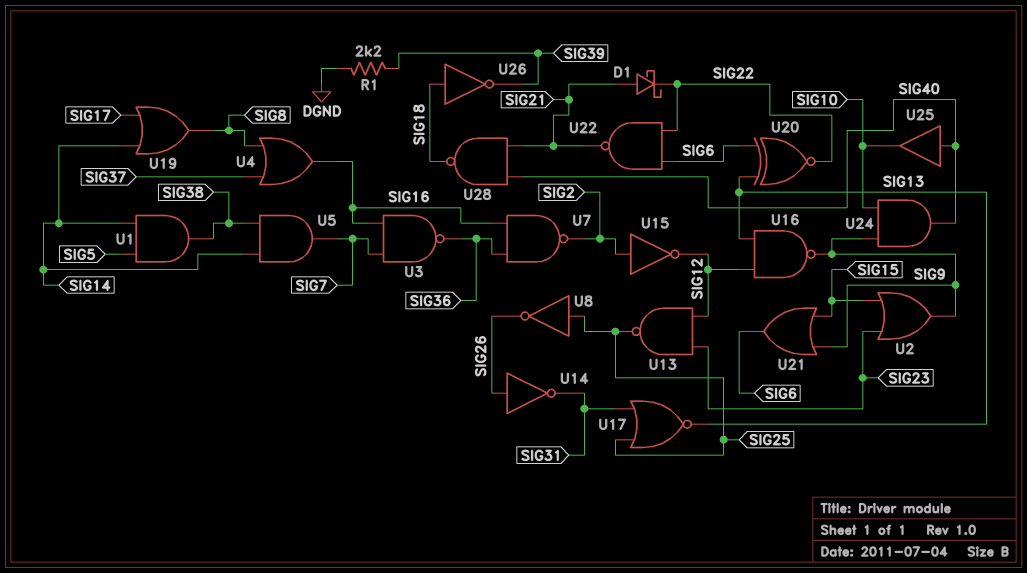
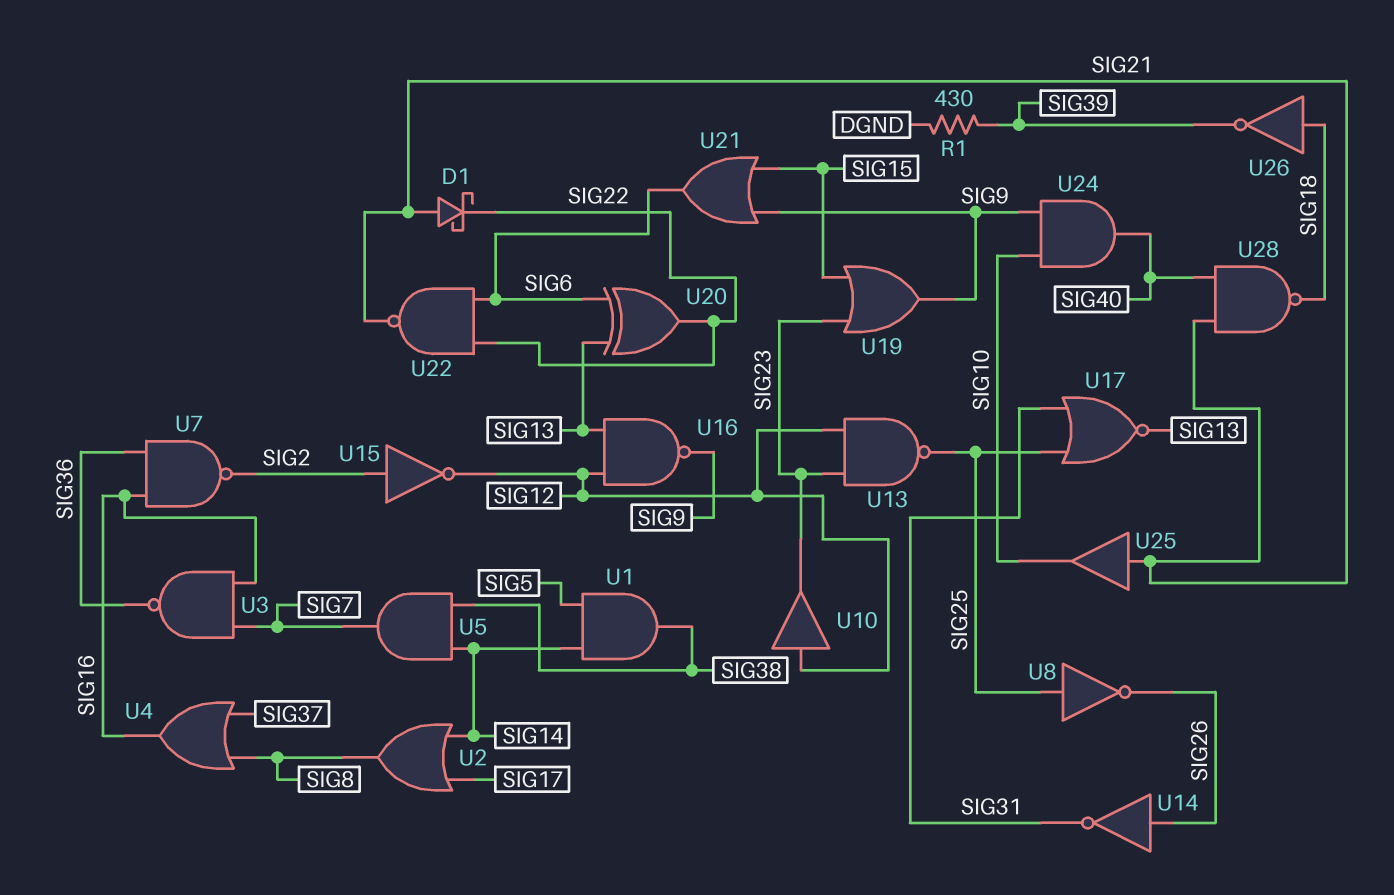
R1: 2.2k (DGND, SIG39) -> 430 (DGND, SIG39)
U2: OR (in SIG15, in SIG23, out SIG9) -> OR (in SIG14, in SIG17, out SIG8)
U10: none -> buffer (in SIG12, out SIG23)
U19: OR (in SIG14, in SIG17, out SIG8) -> OR (in SIG15, in SIG23, out SIG9)
U20: XNOR (in SIG6, in SIG13, out SIG22) -> XOR (in SIG6, in SIG13, out SIG22)
U25: buffer (in SIG40, out SIG10) -> buffer (in SIG21, out SIG10)

